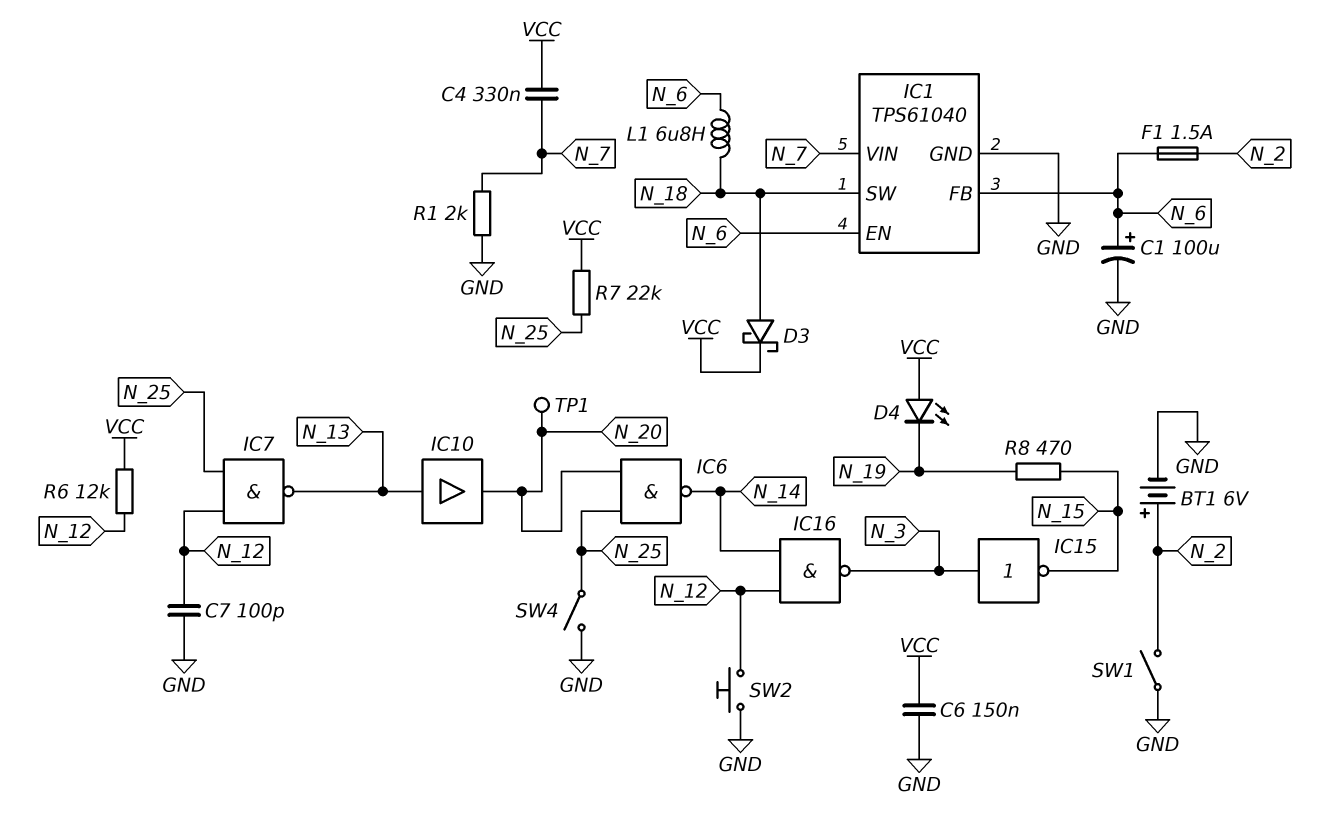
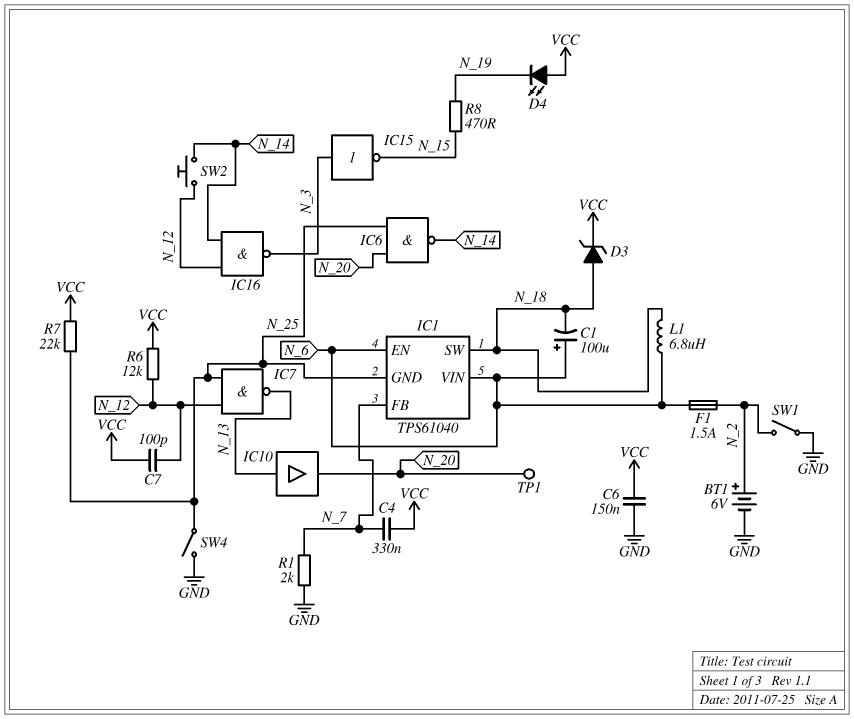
C1: 100uF (plus N_6, minus GND) -> 100uF (plus N_6, minus N_18)
C7: 100pF (GND, N_12) -> 100pF (N_12, VCC)
D3: schottky (A N_18, K VCC) -> zener (A N_18, K VCC)
IC1 pin FB: N_6 -> N_7
IC1 pin GND: GND -> N_25
IC1 pin VIN: N_7 -> N_6
SW2: button (GND, N_12) -> button (N_12, N_14)

